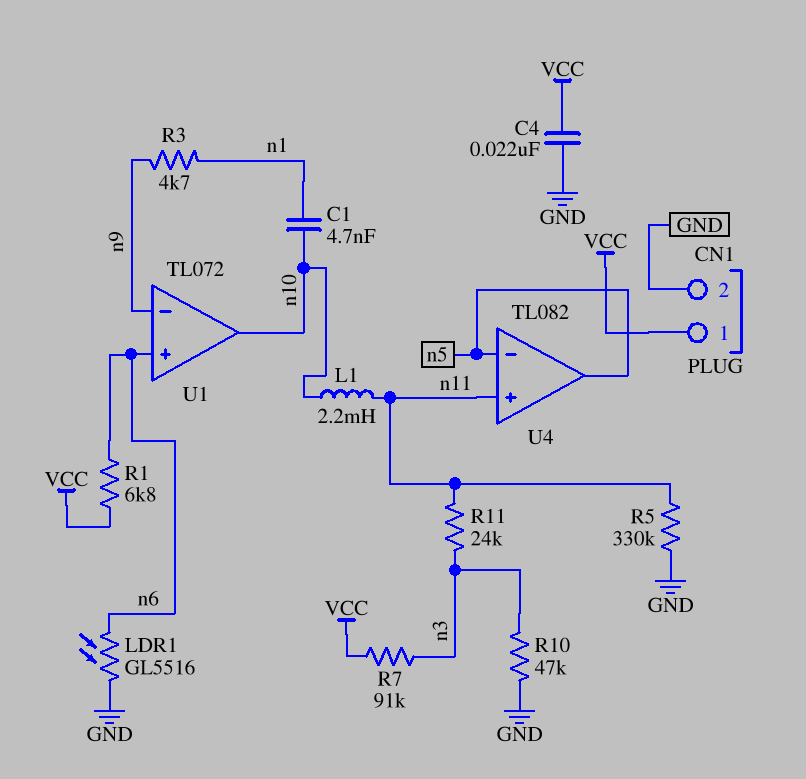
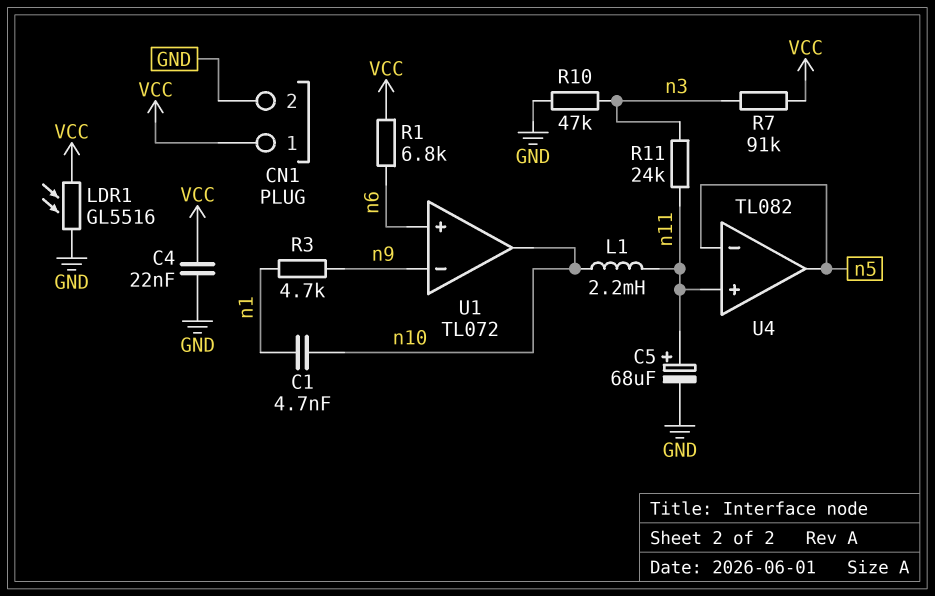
C5: none -> 68uF (plus n11, minus GND)
LDR1: GL5516 (GND, n6) -> GL5516 (GND, VCC)
R5: 330k (GND, n11) -> none

